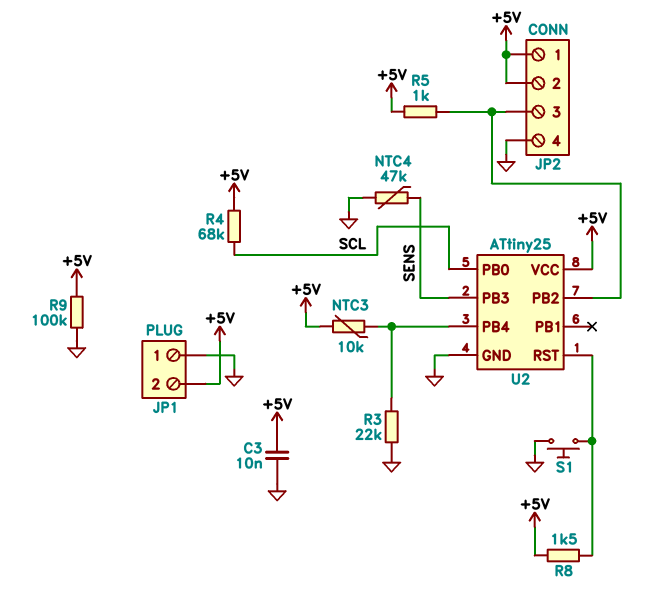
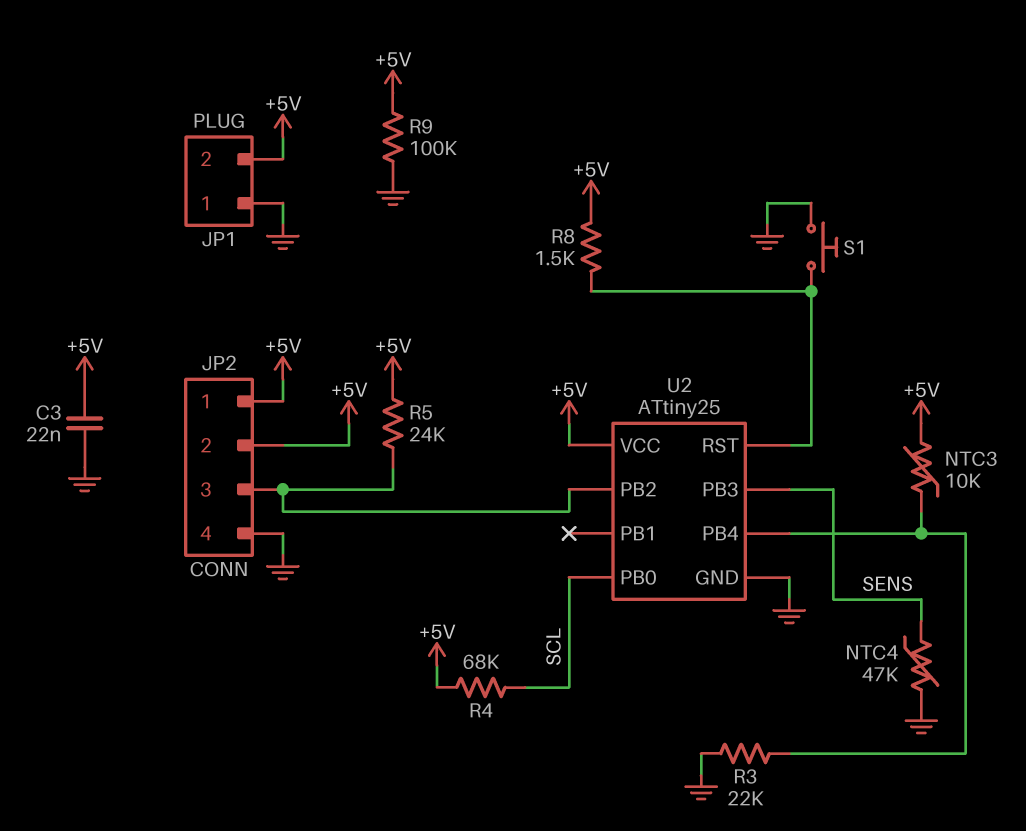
C3: 10nF (+5V, GND) -> 22nF (+5V, GND)
R5: 1k (+5V, JP2/3) -> 24k (+5V, JP2/3)

